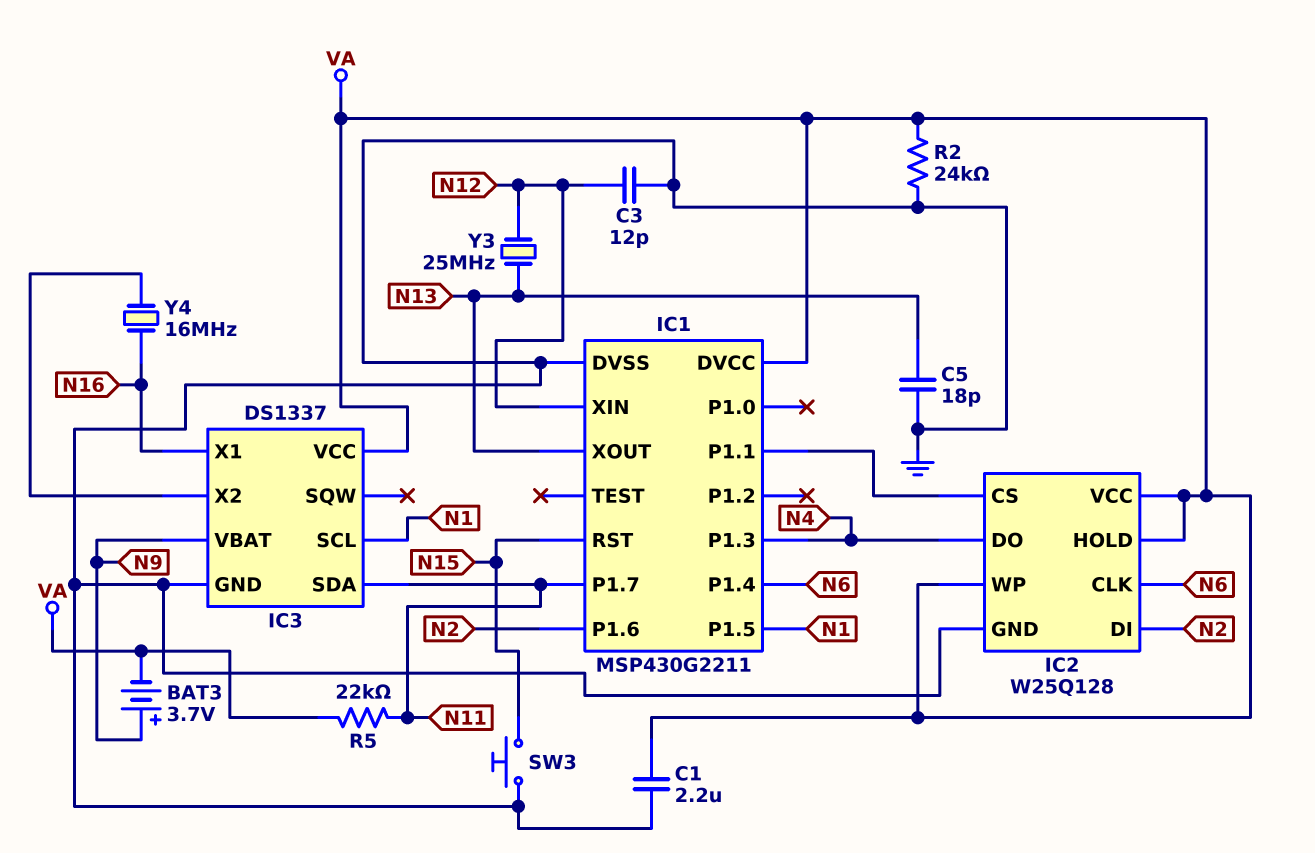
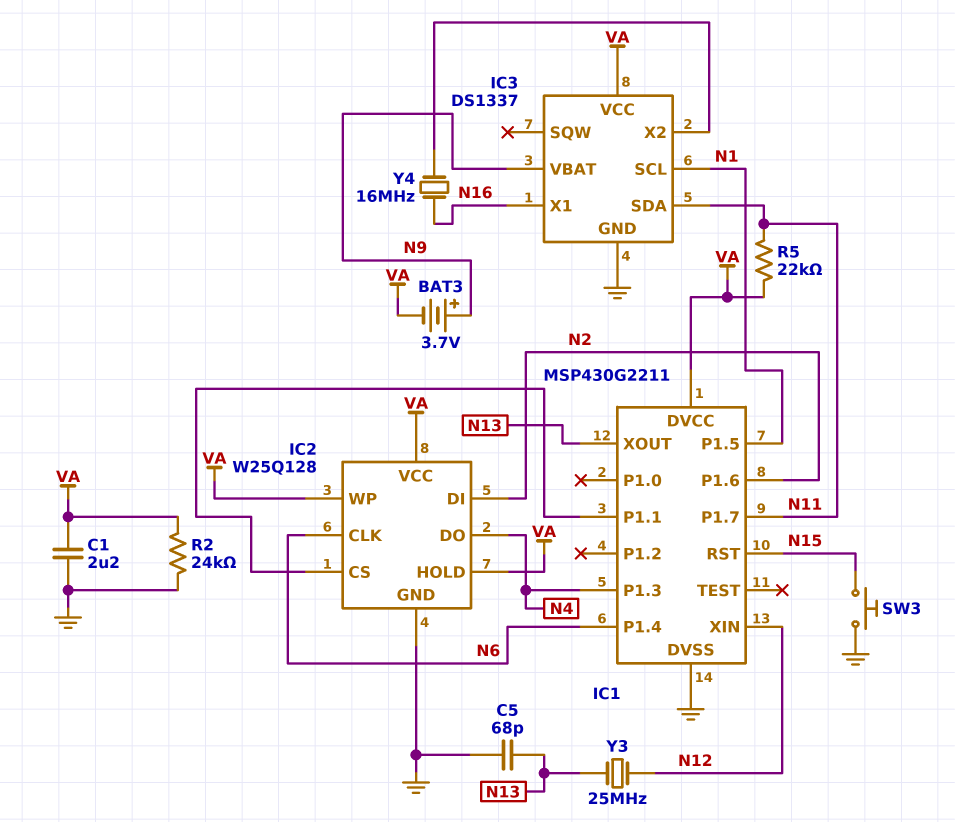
C3: 12pF (GND, N12) -> none
C5: 18pF (GND, N13) -> 68pF (GND, N13)

